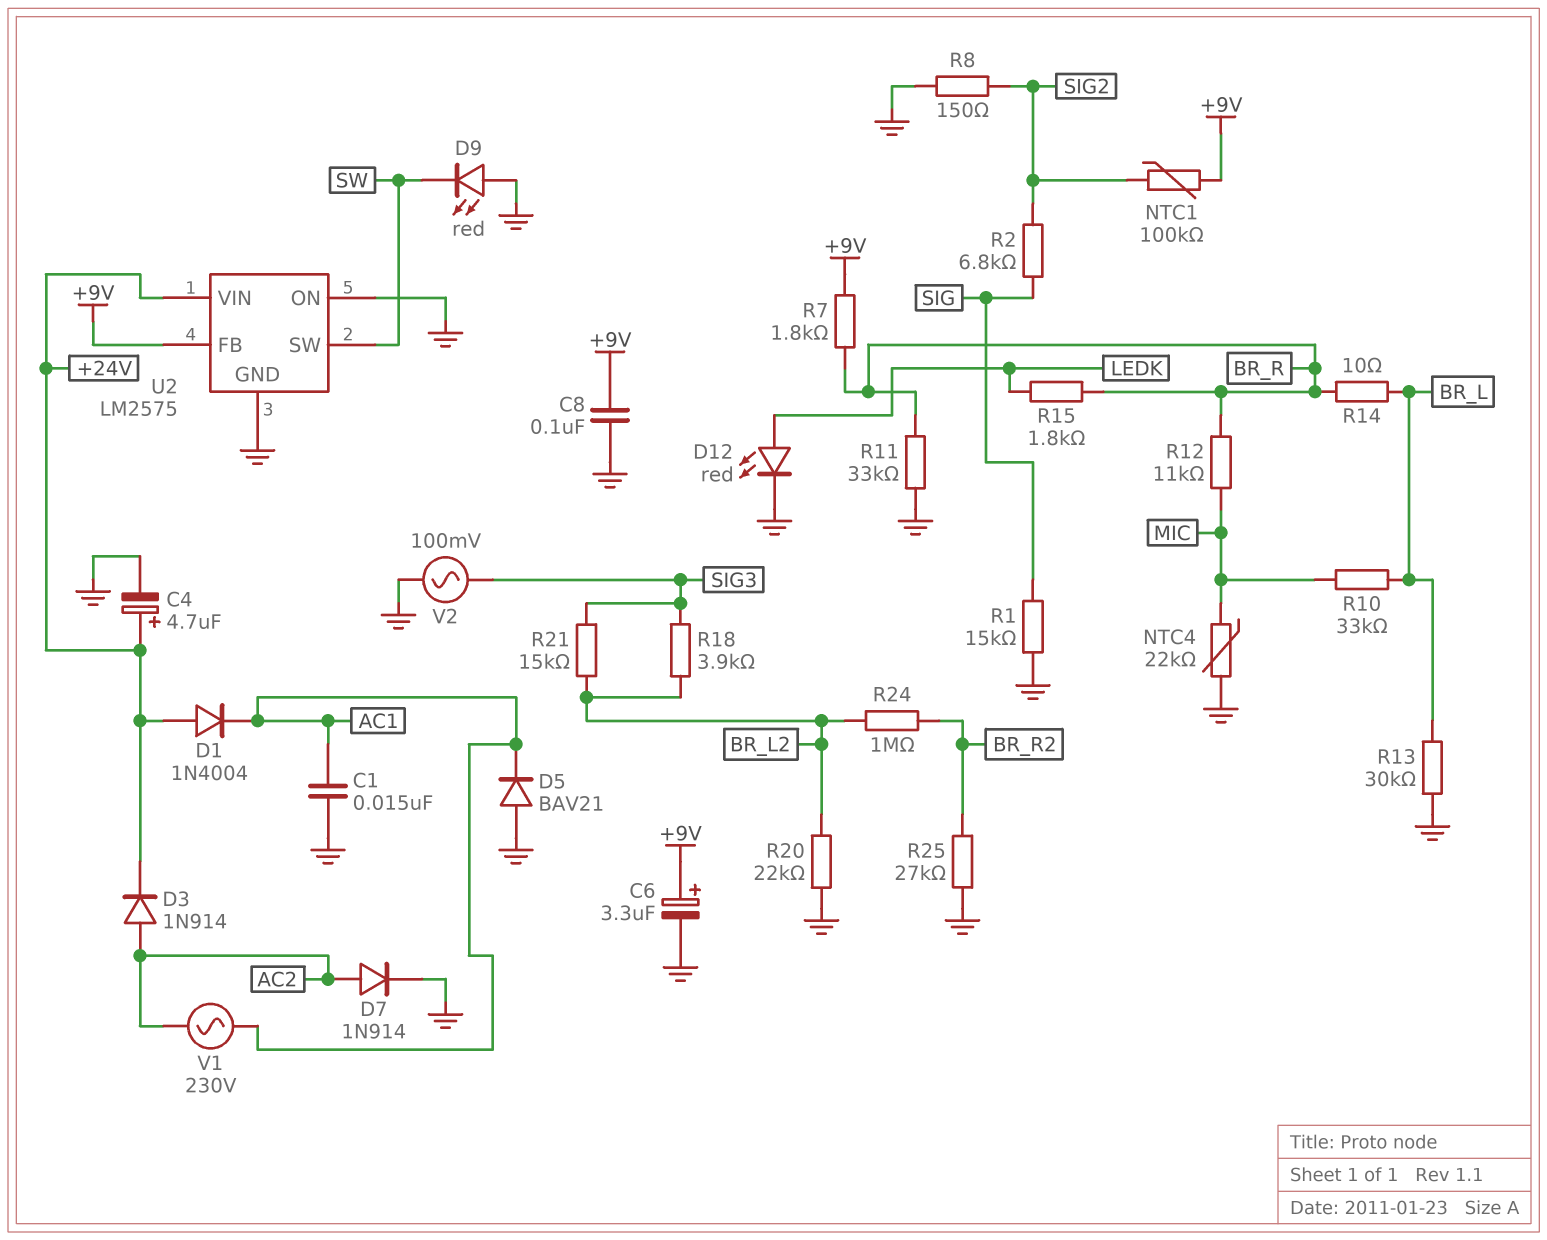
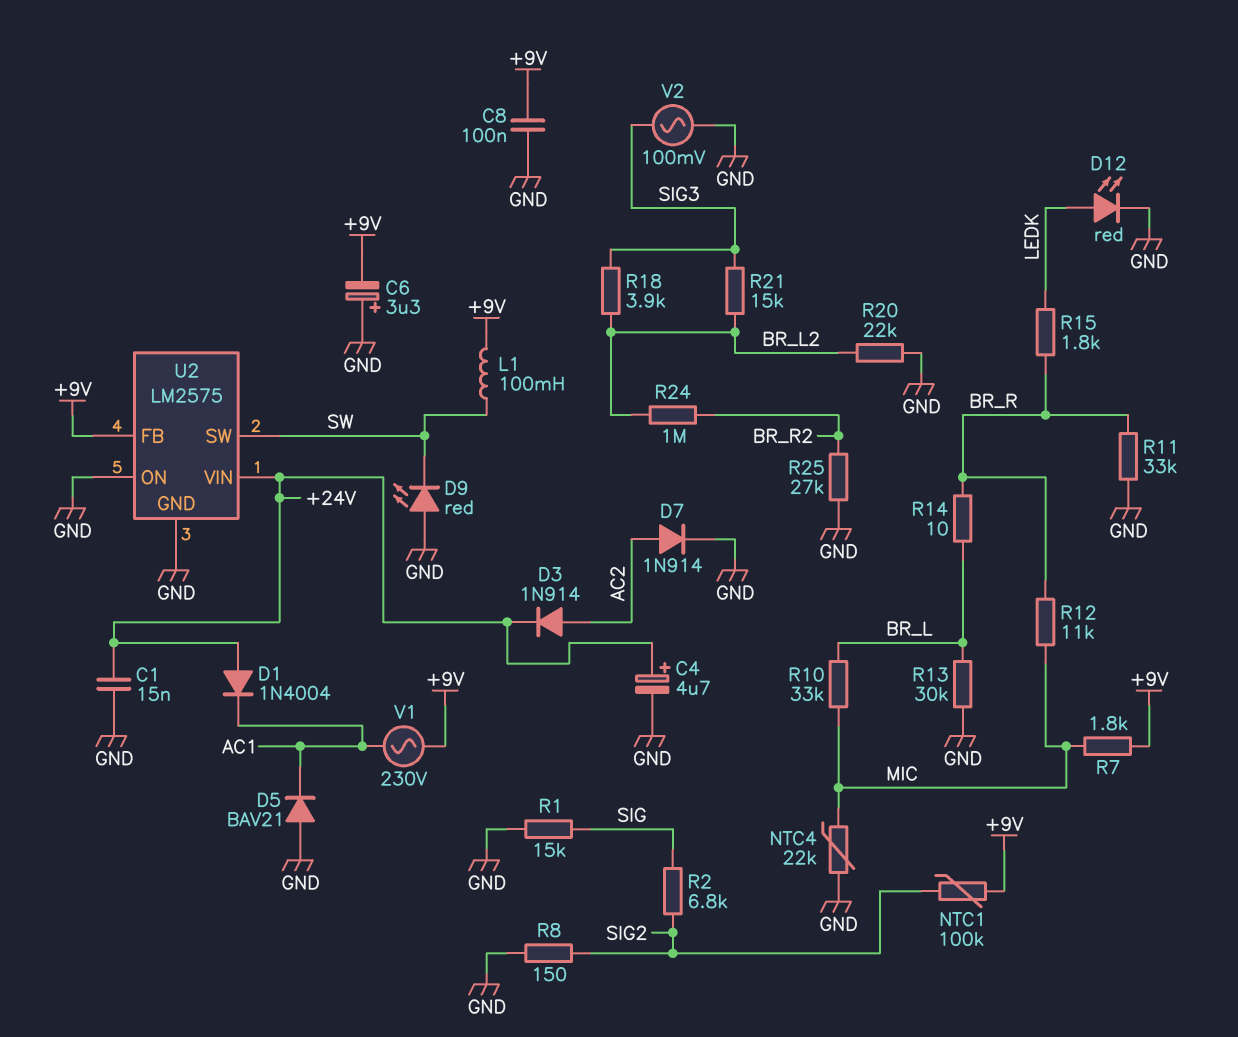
C1: 15nF (AC1, GND) -> 15nF (+24V, GND)
C6: 3.3uF (plus +9V, minus GND) -> 3.3uF (plus GND, minus +9V)
L1: none -> 100mH (+9V, SW)
R7: 1.8k (+9V, BR_R) -> 1.8k (+9V, MIC)
V1: AC 230V (AC1, AC2) -> AC 230V (+9V, AC1)

